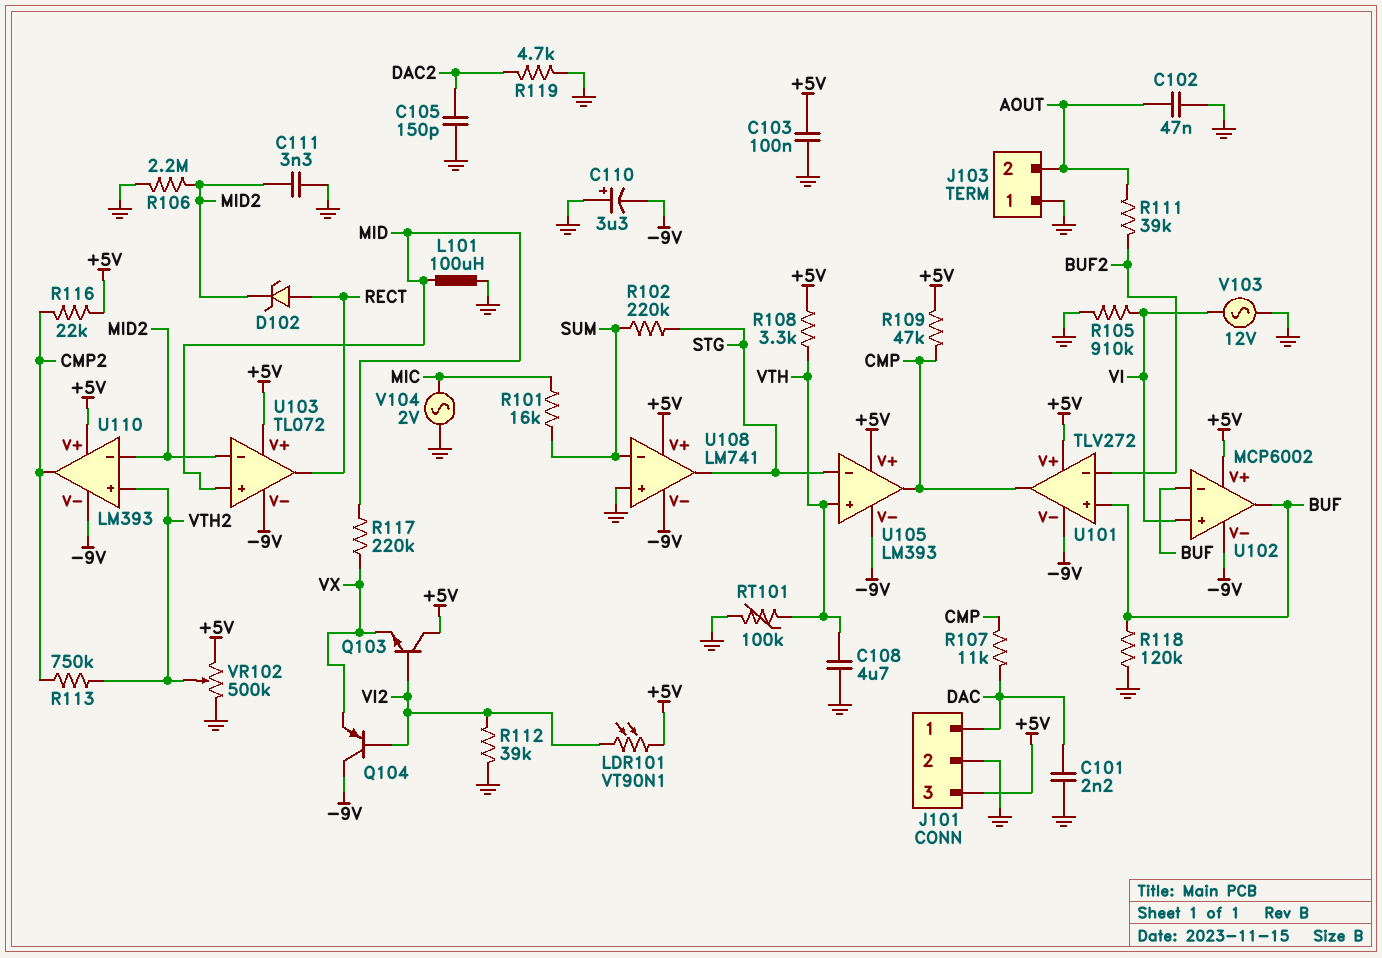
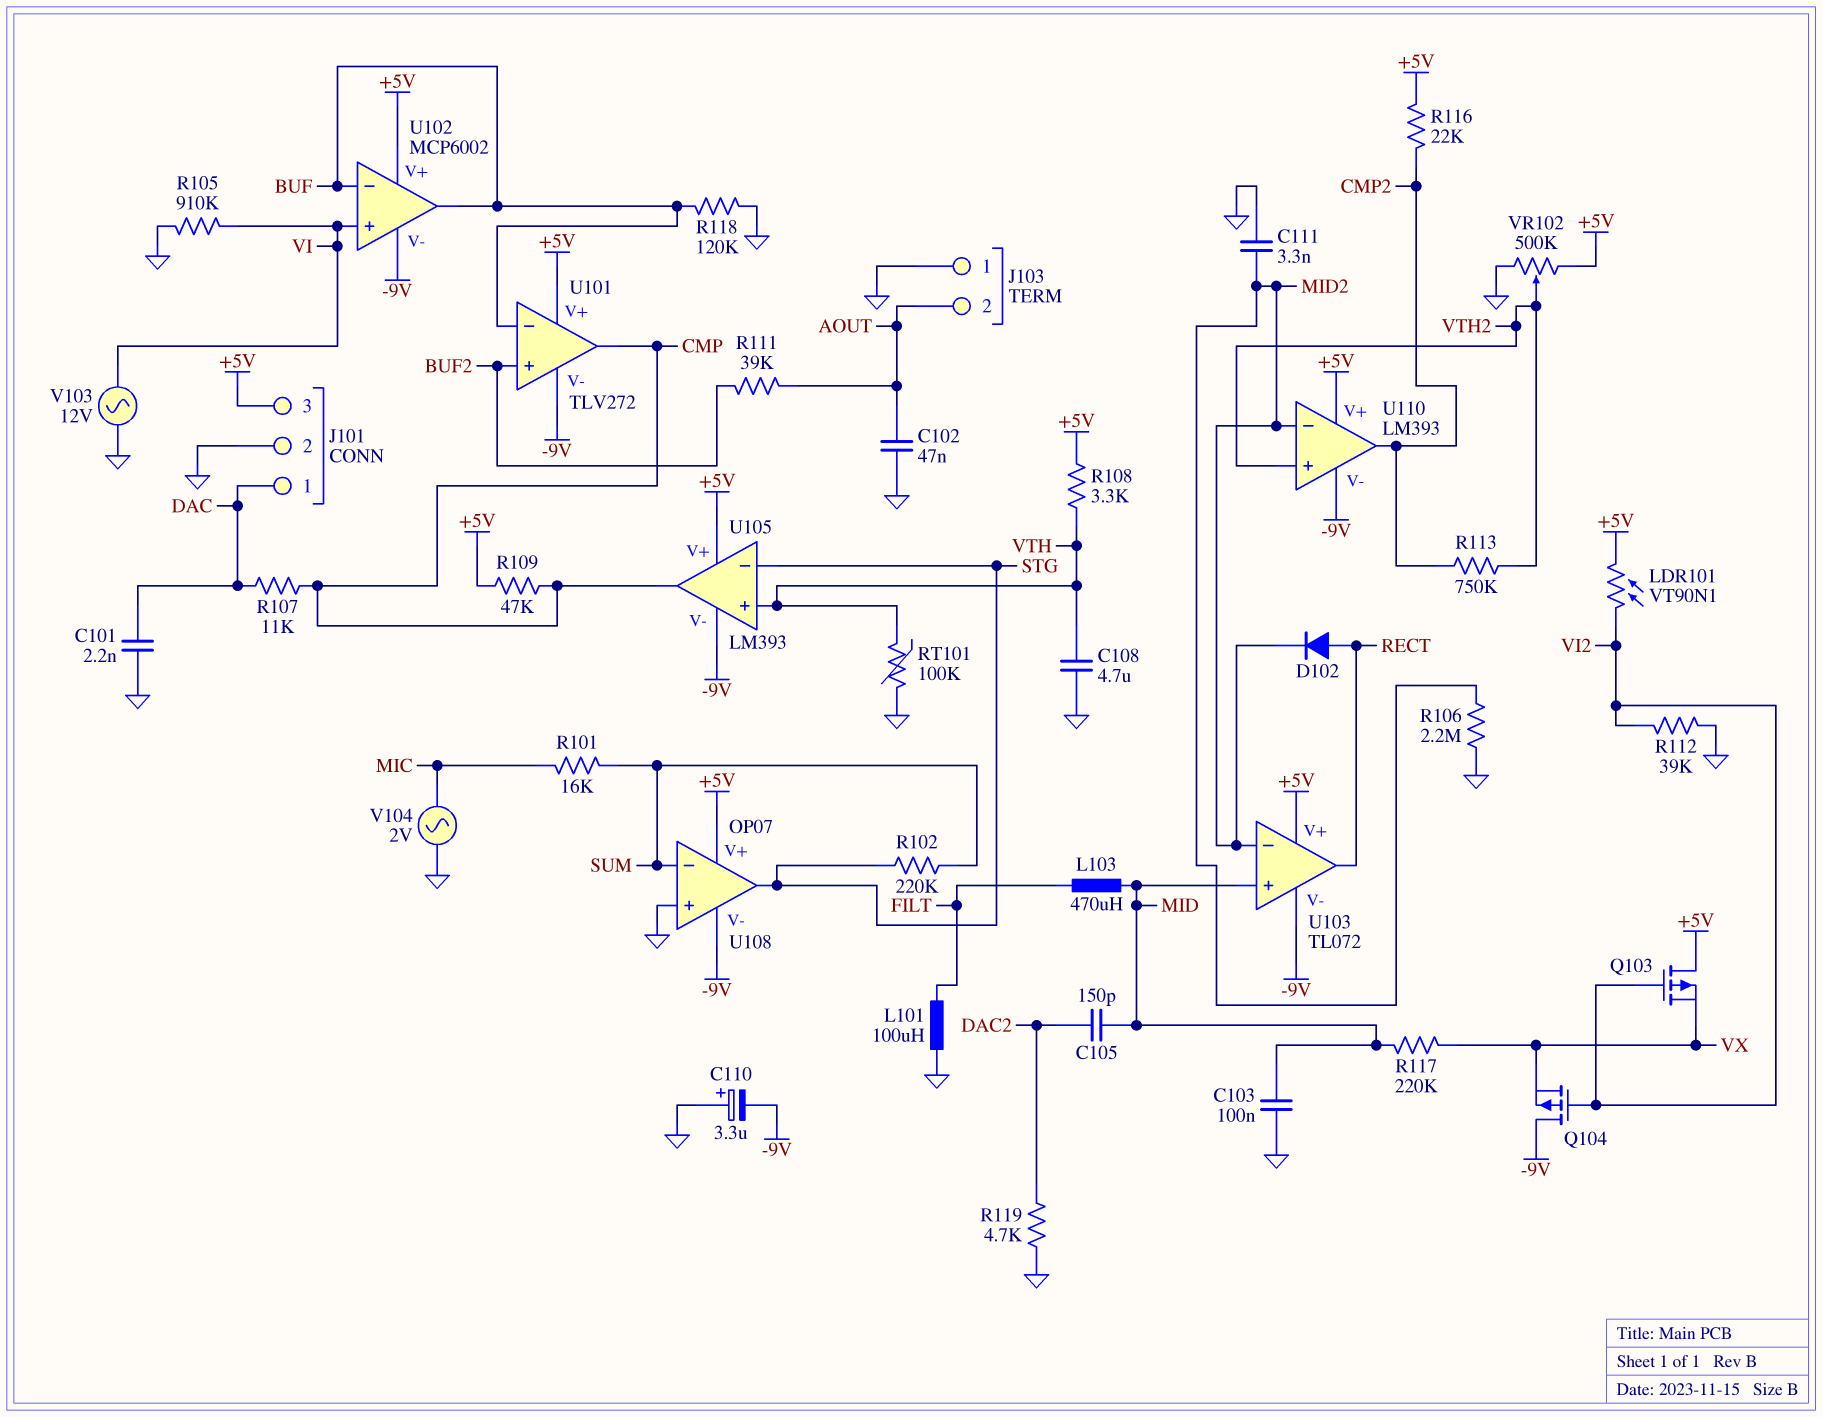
C103: 100nF (+5V, GND) -> 100nF (GND, MID)
C105: 150pF (DAC2, GND) -> 150pF (DAC2, MID)
D102: zener (A RECT, K MID2) -> diode (A RECT, K MID2)
L101: 100uH (GND, MID) -> 100uH (FILT, GND)
L103: none -> 470uH (FILT, MID)
Q103: NPN (B VI2, C +5V, E VX) -> PMOS (G VI2, D +5V, S VX)
Q104: PNP (B VI2, C -9V, E VX) -> PMOS (G VI2, D -9V, S VX)
U101 pin in+: BUF -> BUF2
U101 pin in-: BUF2 -> BUF
U108: LM741 -> OP07

